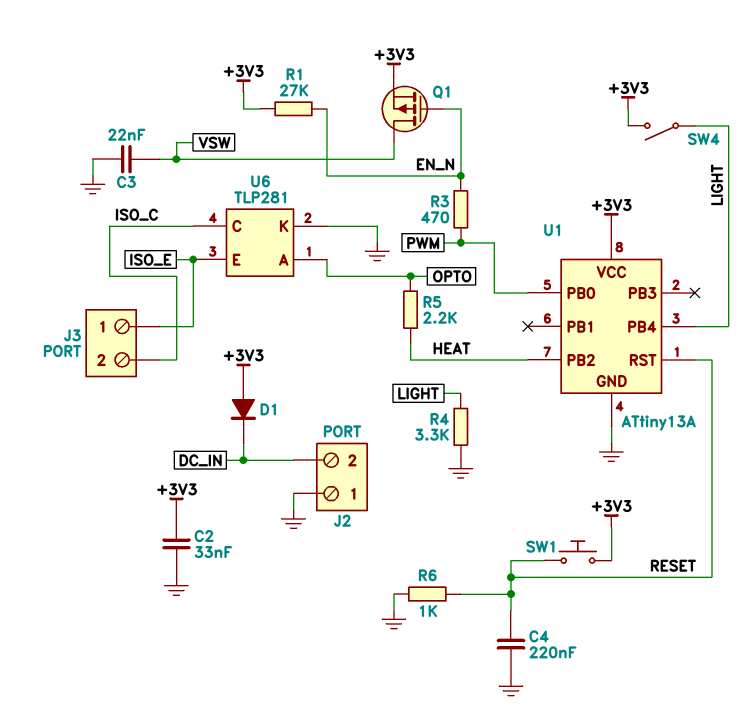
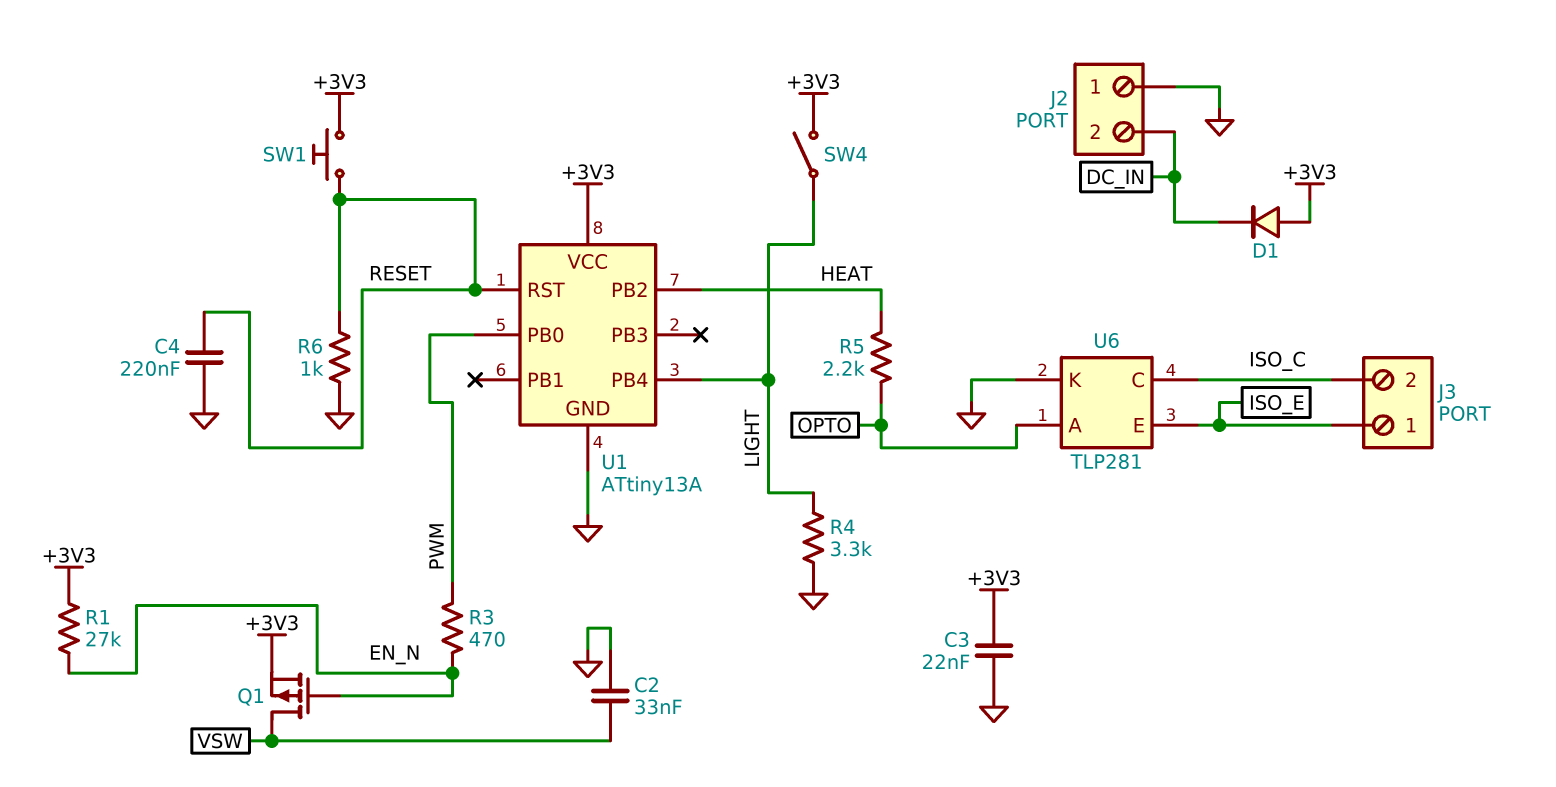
C2: 33nF (+3V3, GND) -> 33nF (GND, VSW)
C3: 22nF (GND, VSW) -> 22nF (+3V3, GND)

